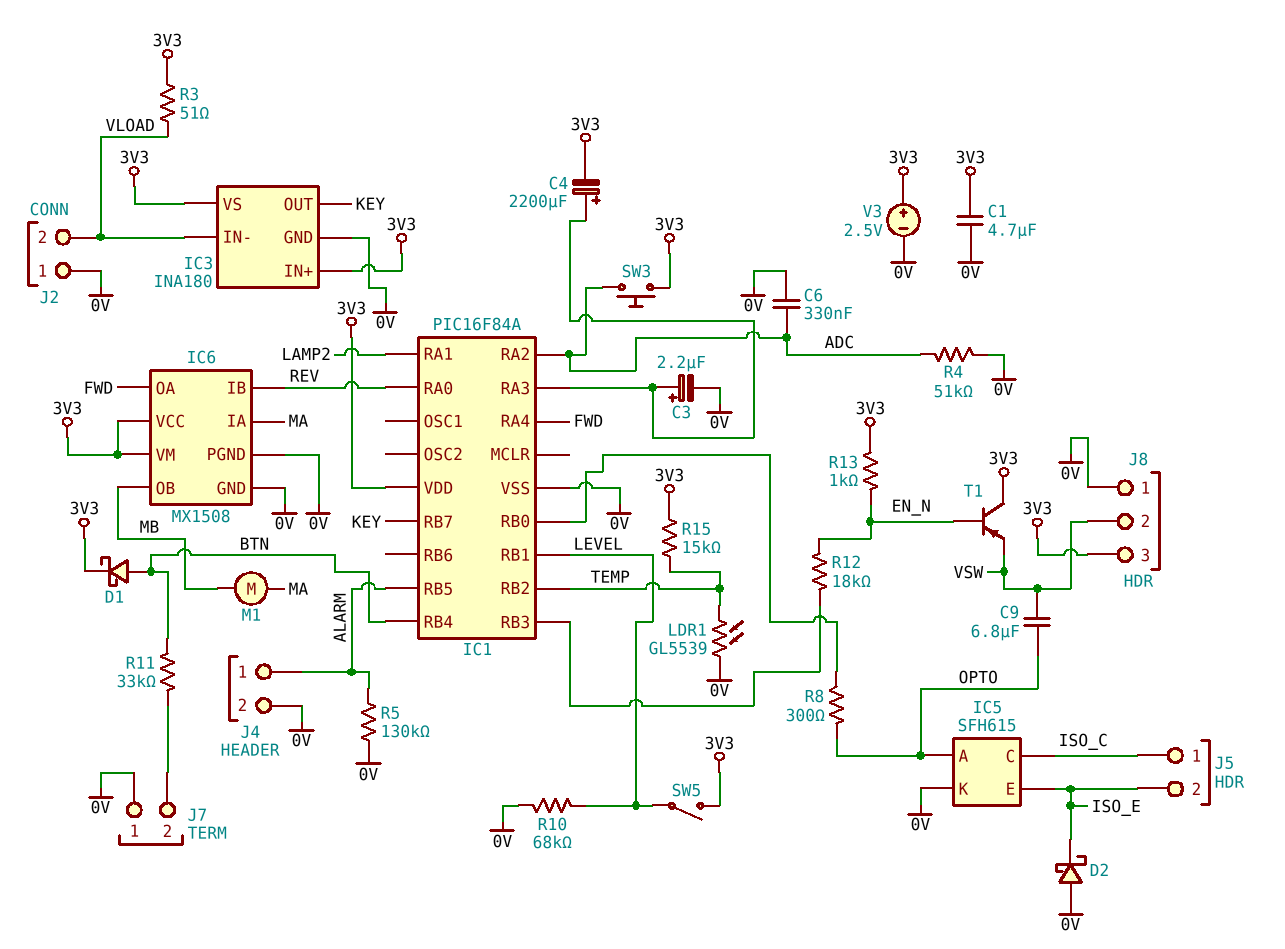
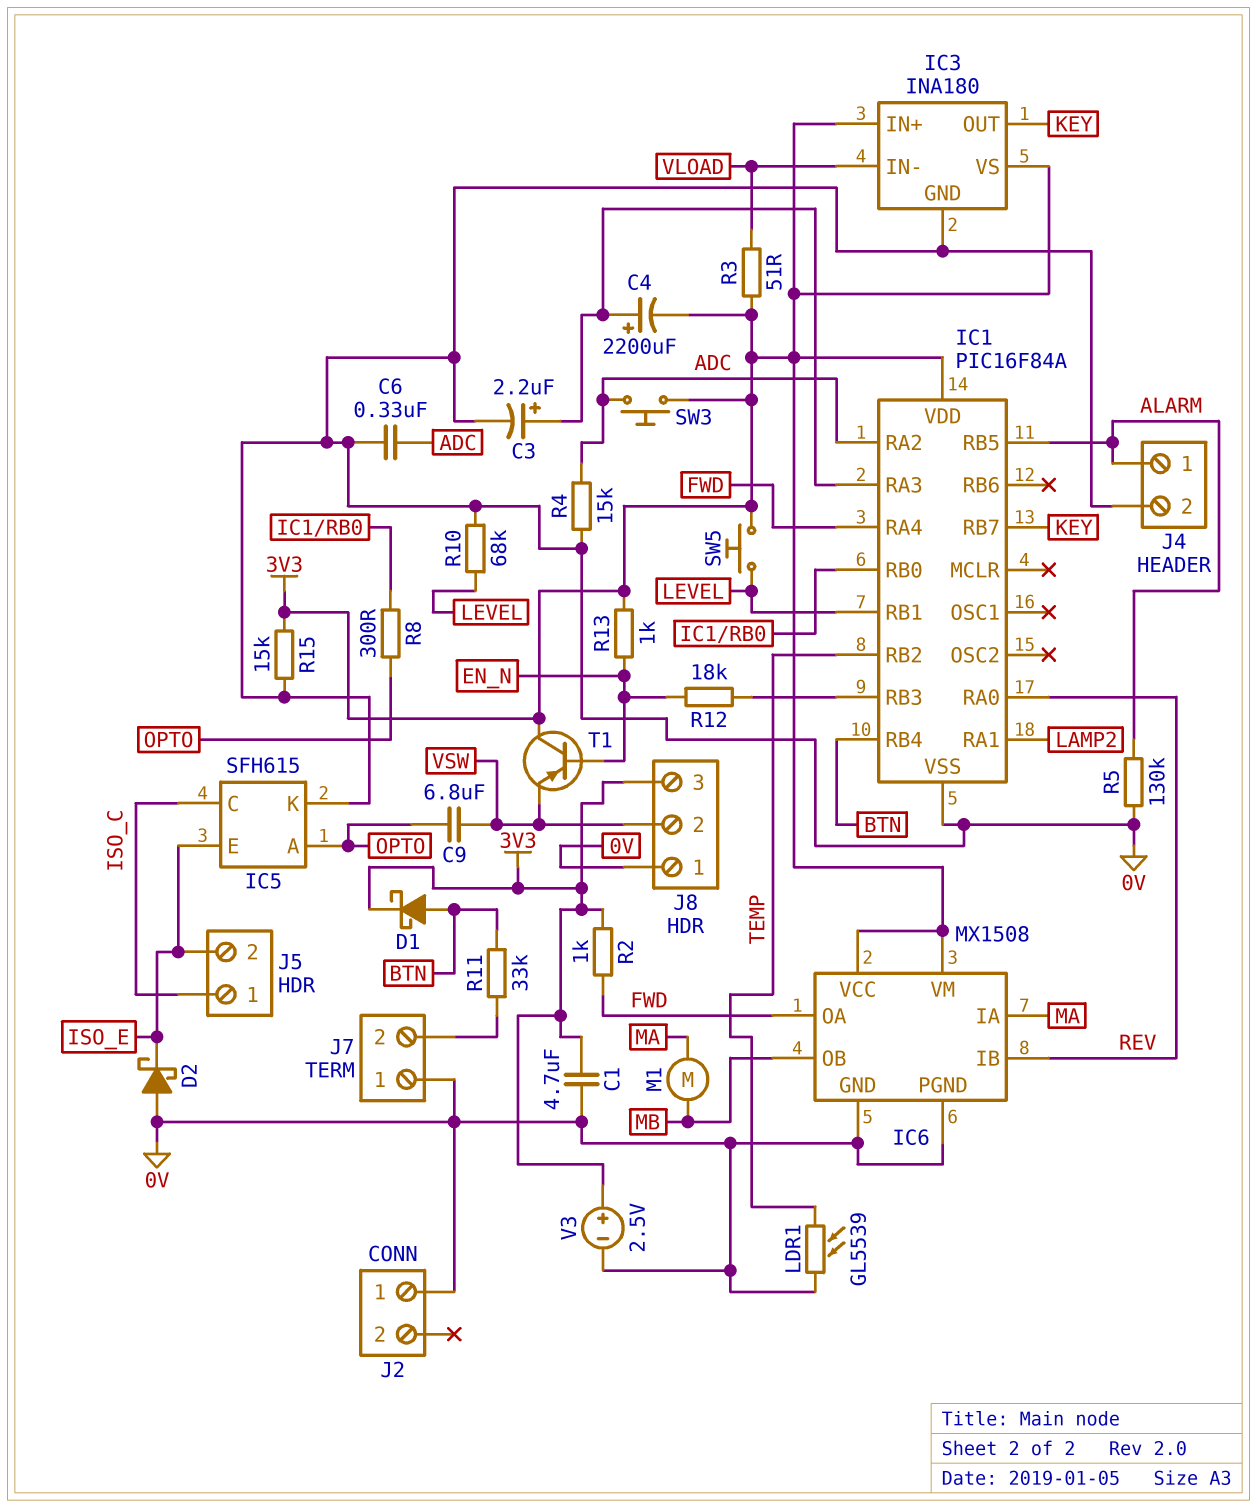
J2 pin 2: VLOAD -> none
R2: none -> 1k (3V3, FWD)
R4: 51k (0V, ADC) -> 15k (0V, ADC)
R15: 15k (3V3, TEMP) -> 15k (0V, 3V3)
SW5: switch (3V3, LEVEL) -> button (3V3, LEVEL)

